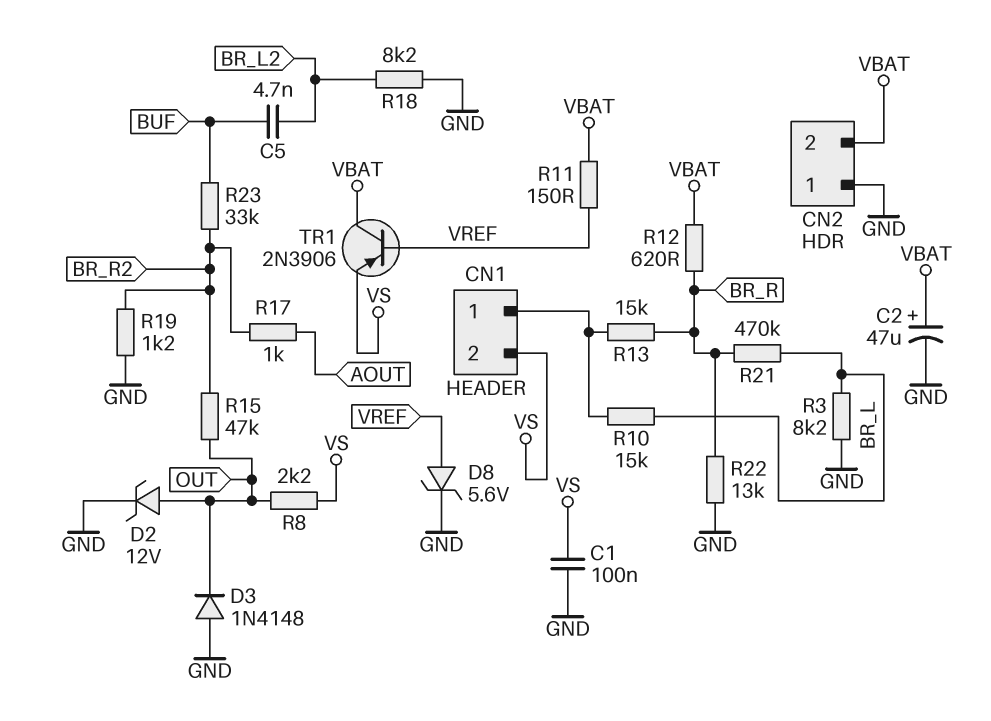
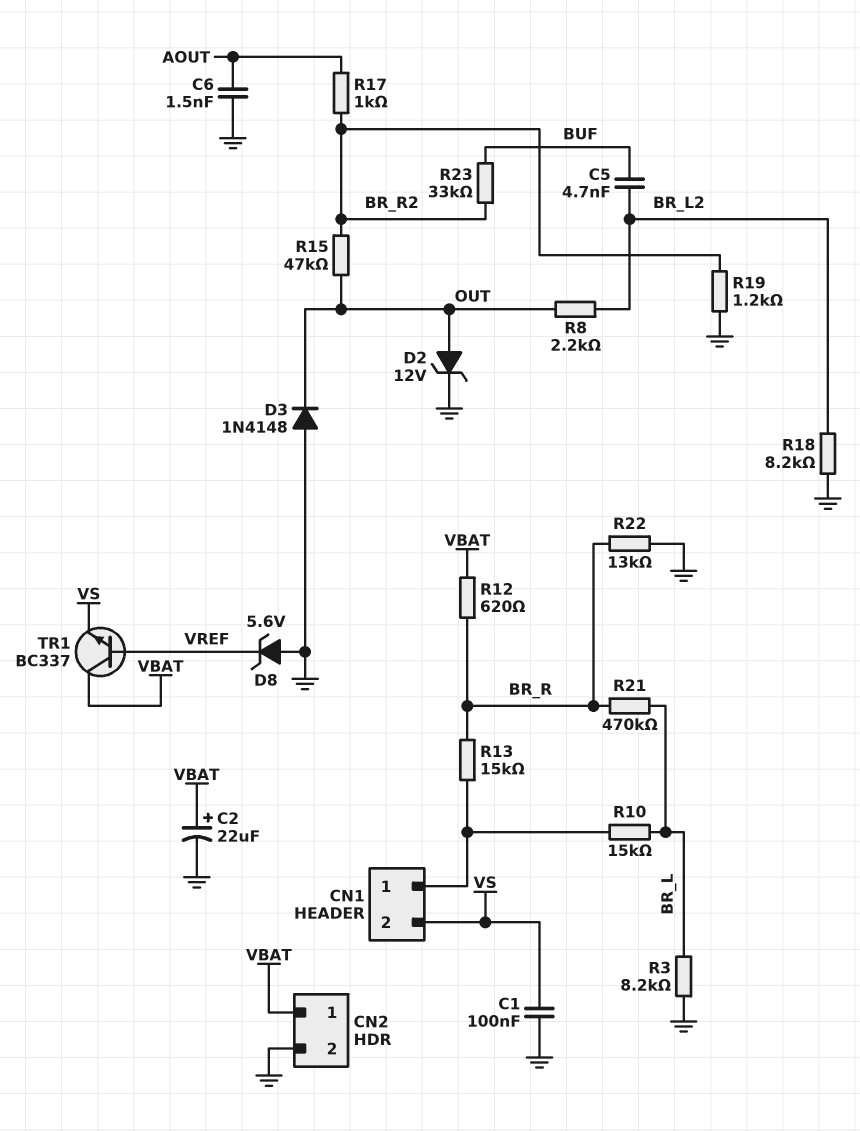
C2: 47uF (plus VBAT, minus GND) -> 22uF (plus VBAT, minus GND)
C6: none -> 1.5nF (AOUT, GND)
CN2 pin 1: GND -> VBAT
CN2 pin 2: VBAT -> GND
D8: zener 5.6V (A VREF, K GND) -> zener 5.6V (A GND, K VREF)
R8: 2.2k (OUT, VS) -> 2.2k (BR_L2, OUT)
R11: 150 (VBAT, VREF) -> none
TR1: PNP 2N3906 (B VREF, C VBAT, E VS) -> NPN BC337 (B VREF, C VBAT, E VS)

